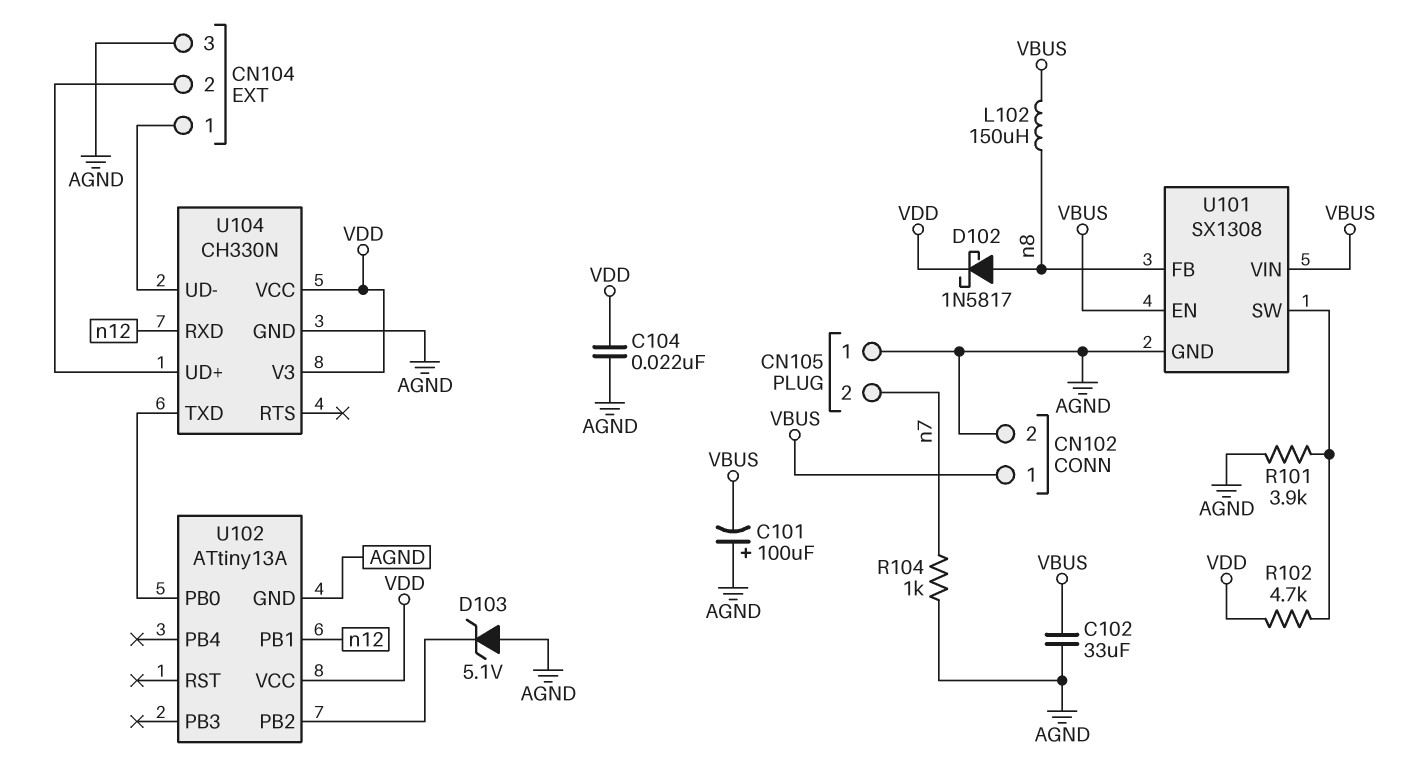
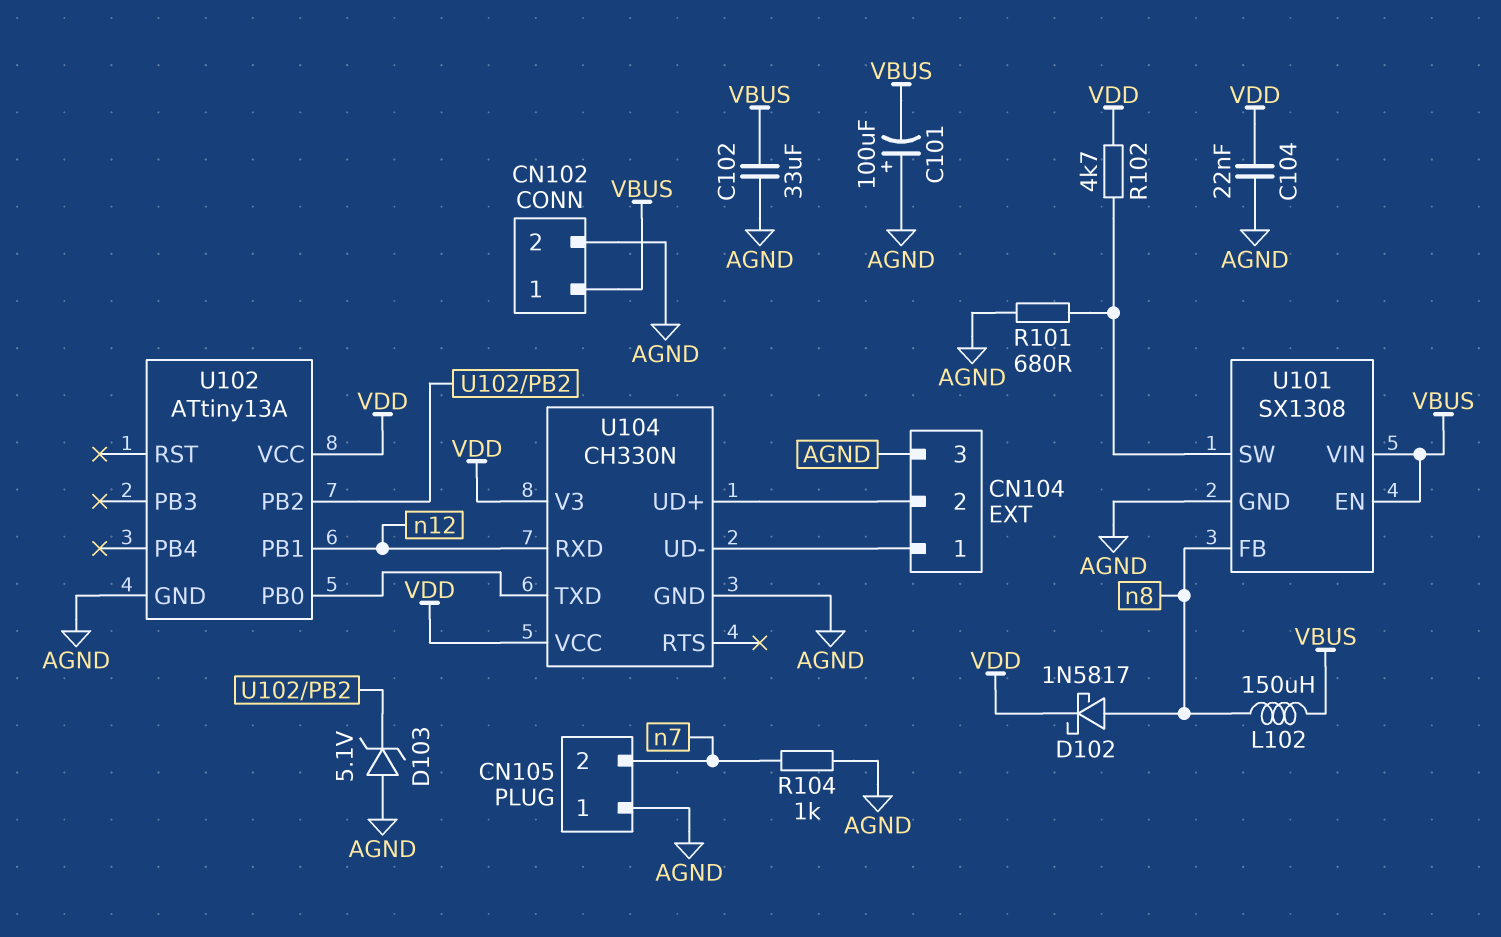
R101: 3.9k (AGND, U101/SW) -> 680 (AGND, U101/SW)

